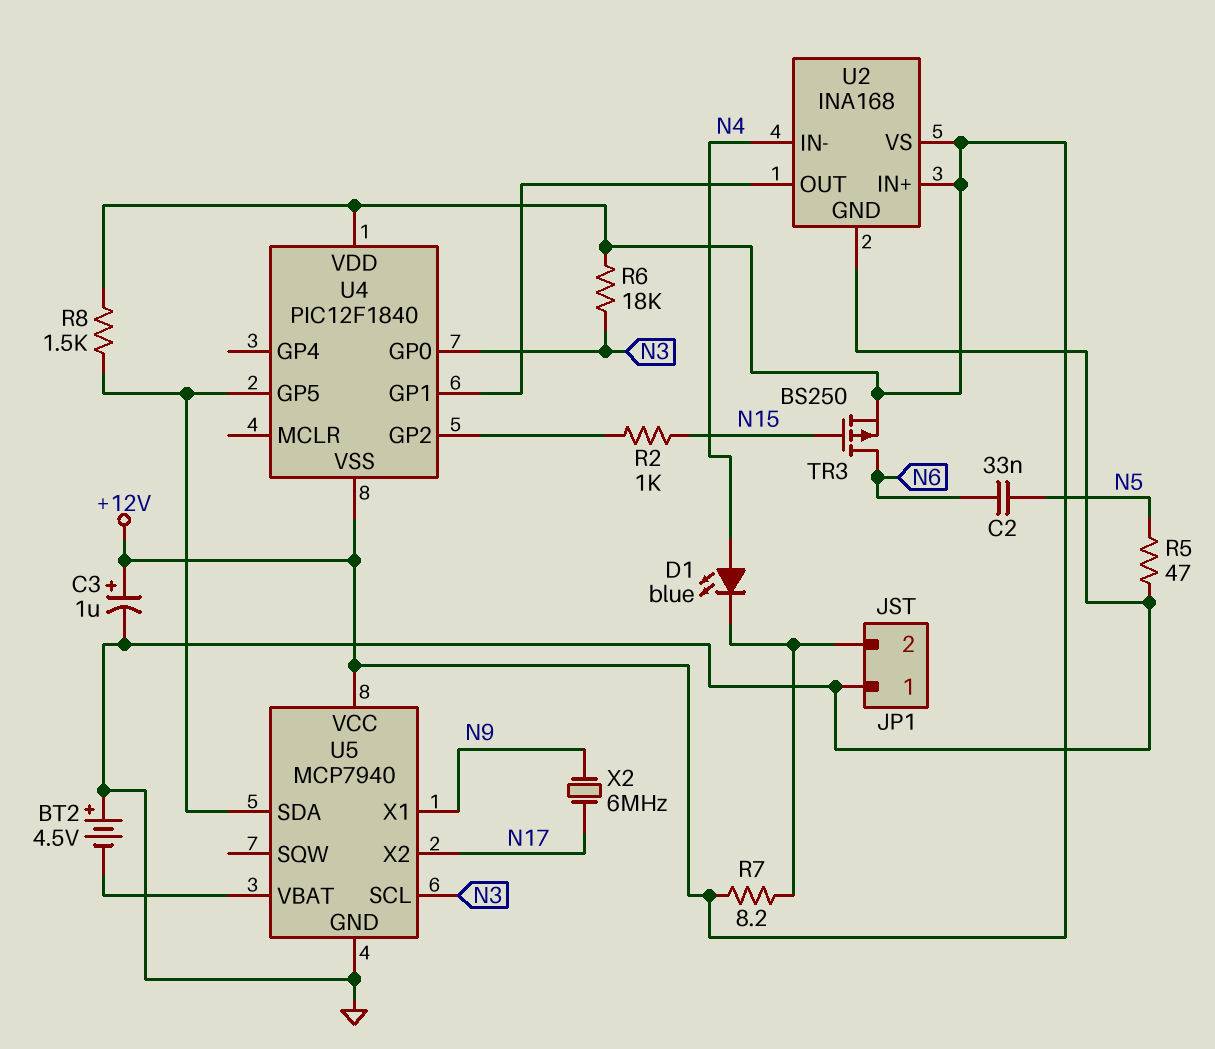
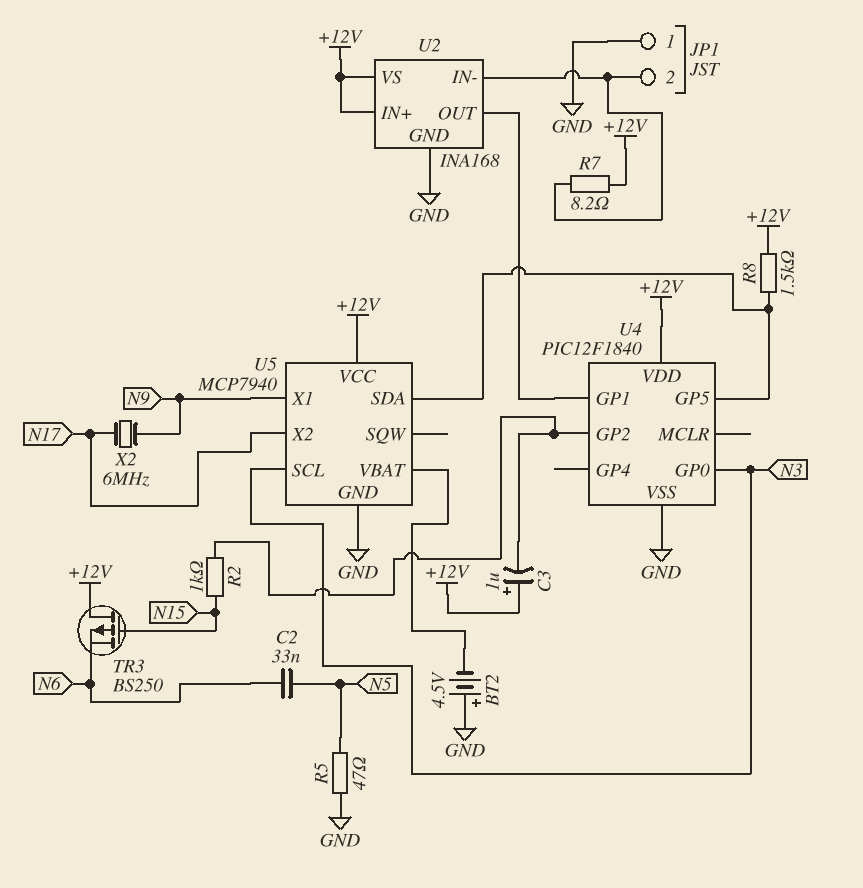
C3: 1uF (plus +12V, minus GND) -> 1uF (plus +12V, minus U4/GP2)
D1: LED blue (A N4, K JP1/2) -> none
R6: 18k (+12V, N3) -> none
TR3: PMOS BS250 (G N15, D N6, S +12V) -> PMOS BS250 (G N15, D +12V, S N6)
U2 pin IN-: N4 -> JP1/2
U4 pin VSS: +12V -> GND

